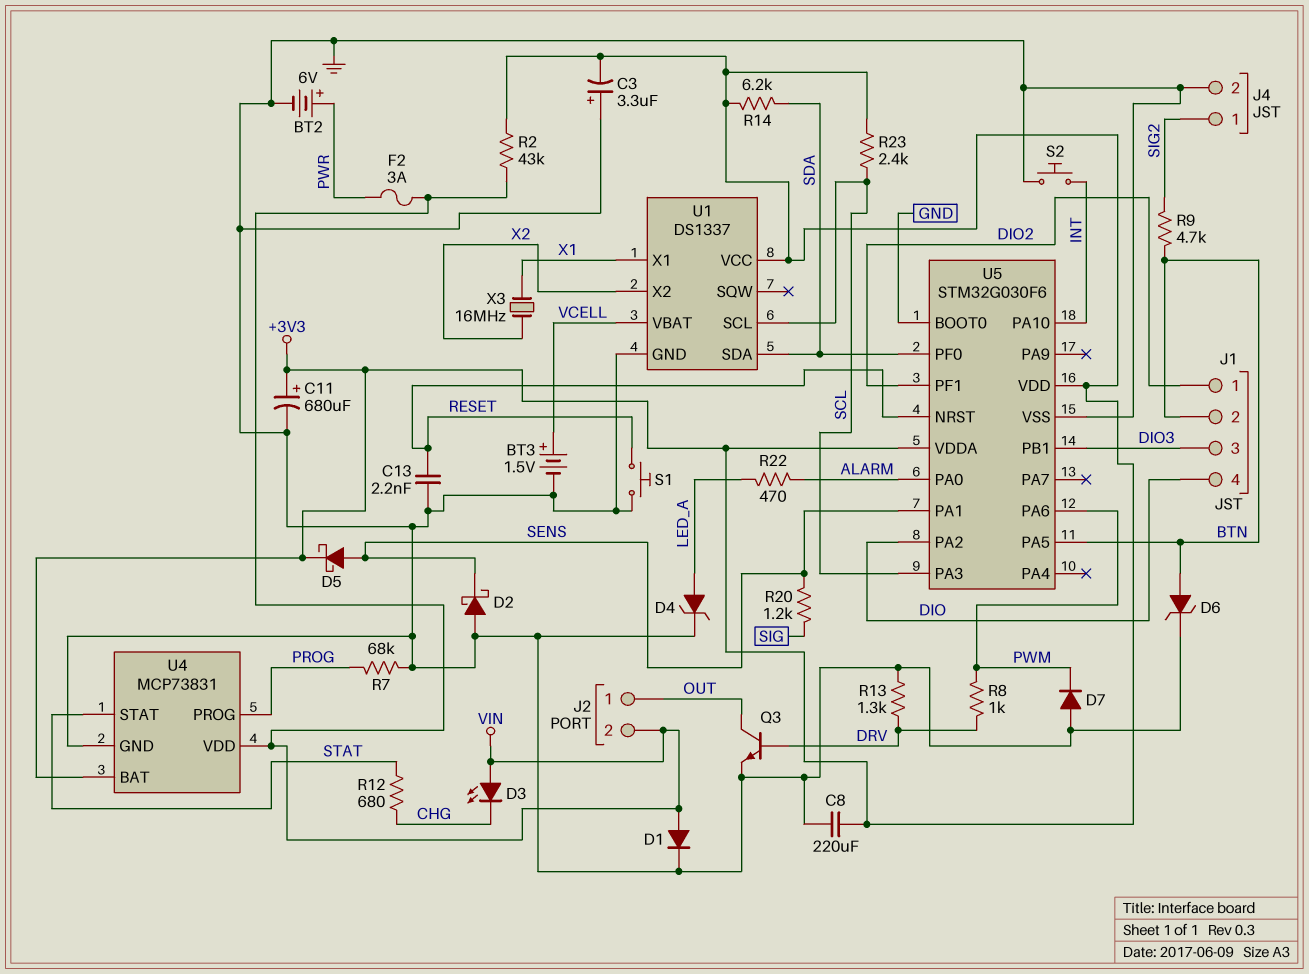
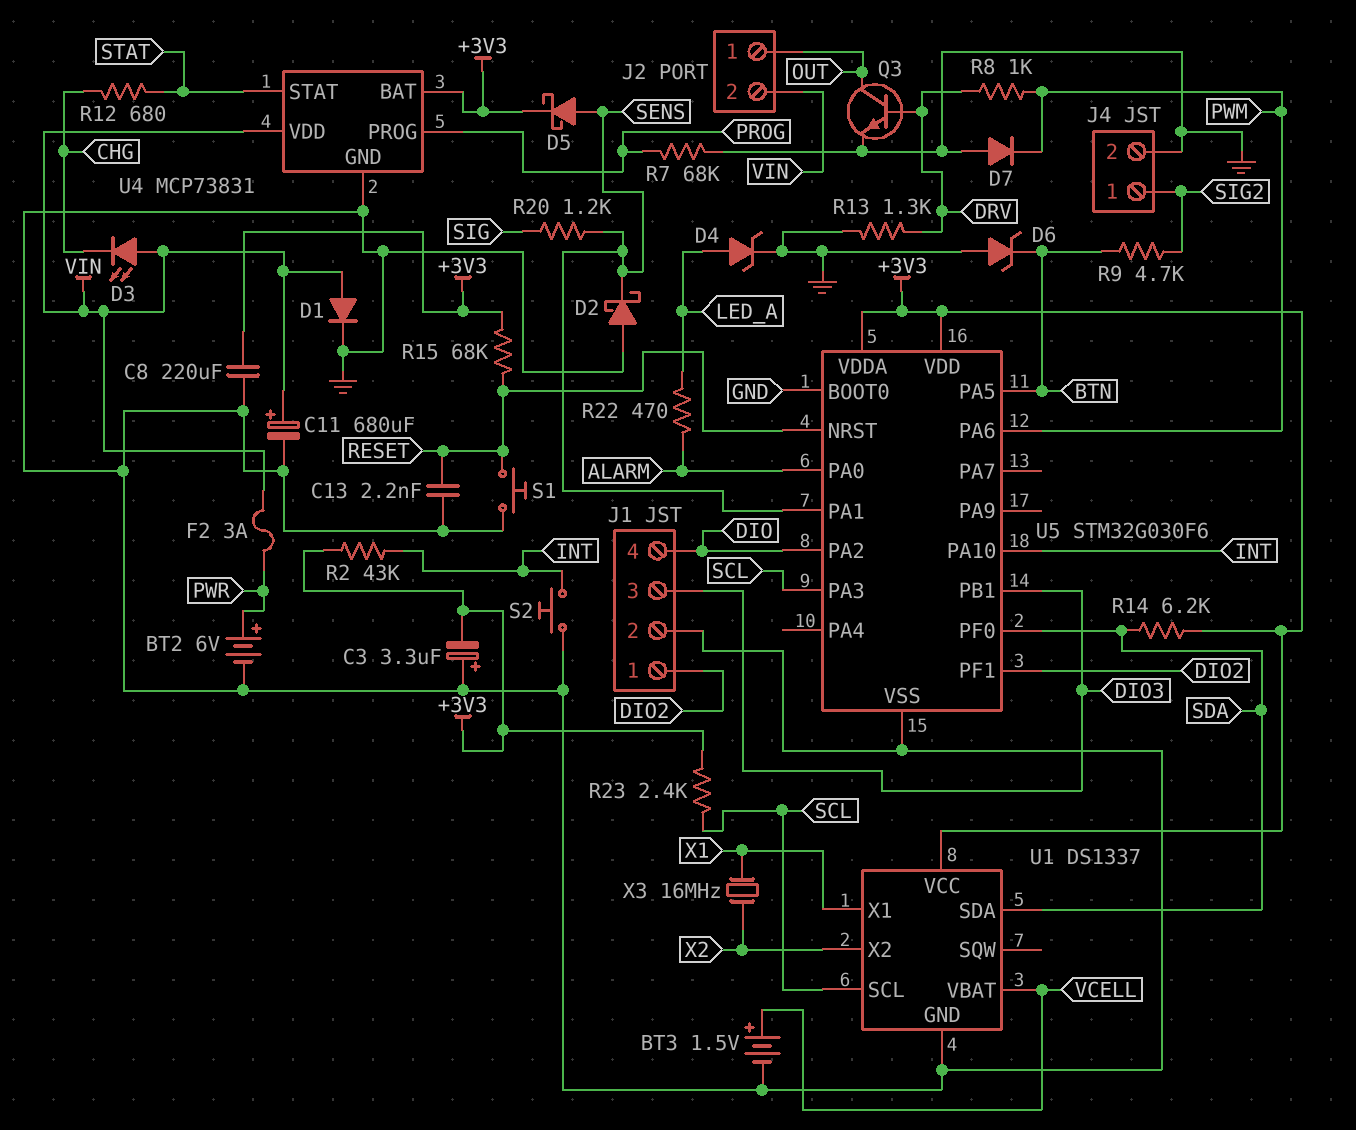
C11: 680uF (plus +3V3, minus GND) -> 680uF (plus VIN, minus GND)
D6: zener (A BTN, K GND) -> zener (A GND, K BTN)
J1 pin 2: BTN -> GND
R2: 43k (+3V3, VIN) -> 43k (+3V3, INT)
R15: none -> 68k (+3V3, RESET)

